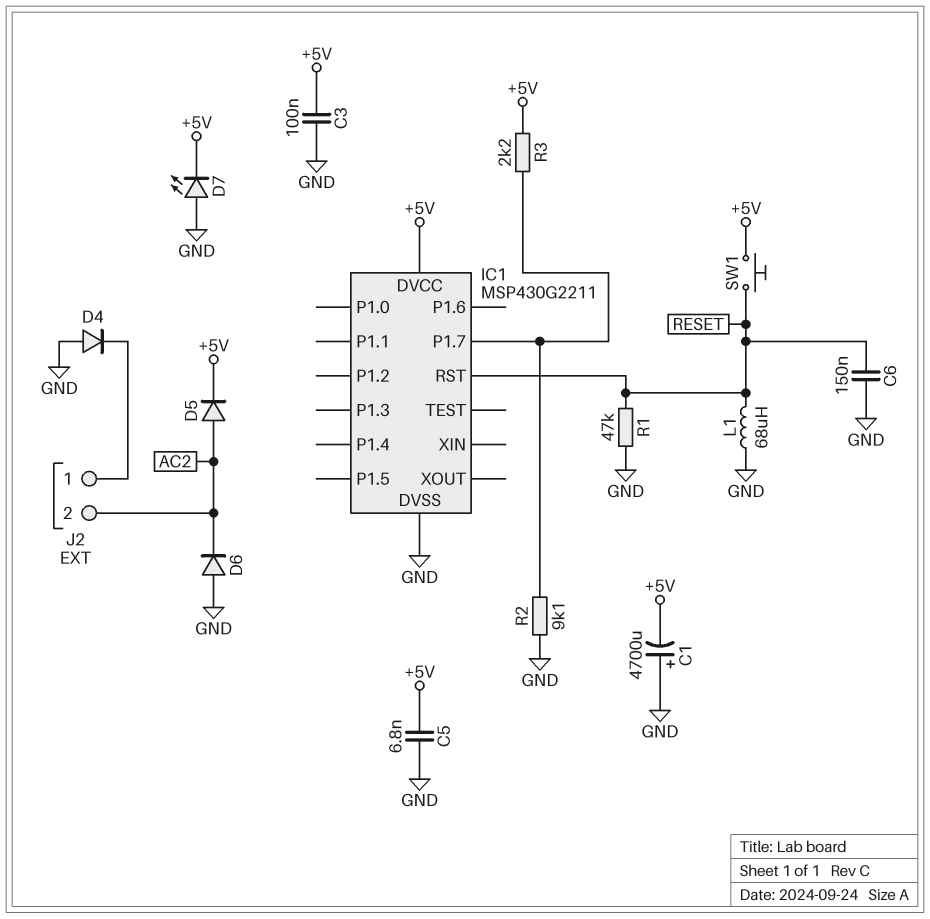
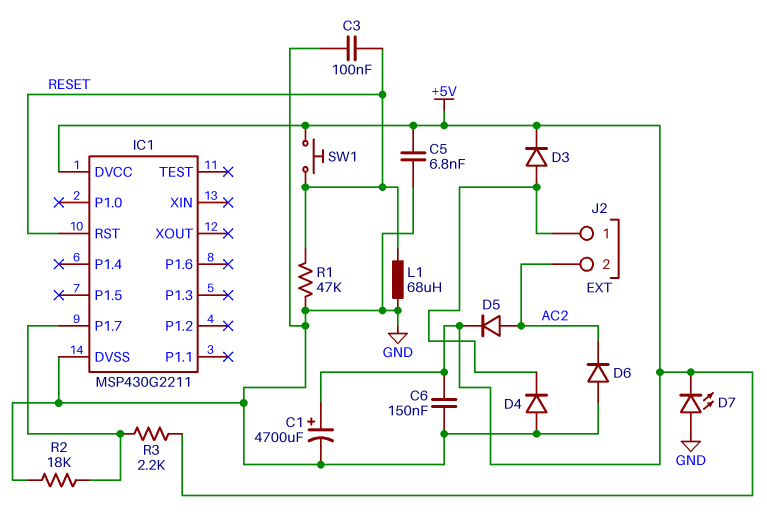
C1: 4700uF (plus GND, minus +5V) -> 4700uF (plus +5V, minus GND)
C3: 100nF (+5V, GND) -> 100nF (GND, RESET)
C6: 150nF (GND, RESET) -> 150nF (+5V, GND)
D3: none -> diode (A J2/1, K +5V)
R2: 9.1k (GND, IC1/P1.7) -> 18k (GND, IC1/P1.7)

